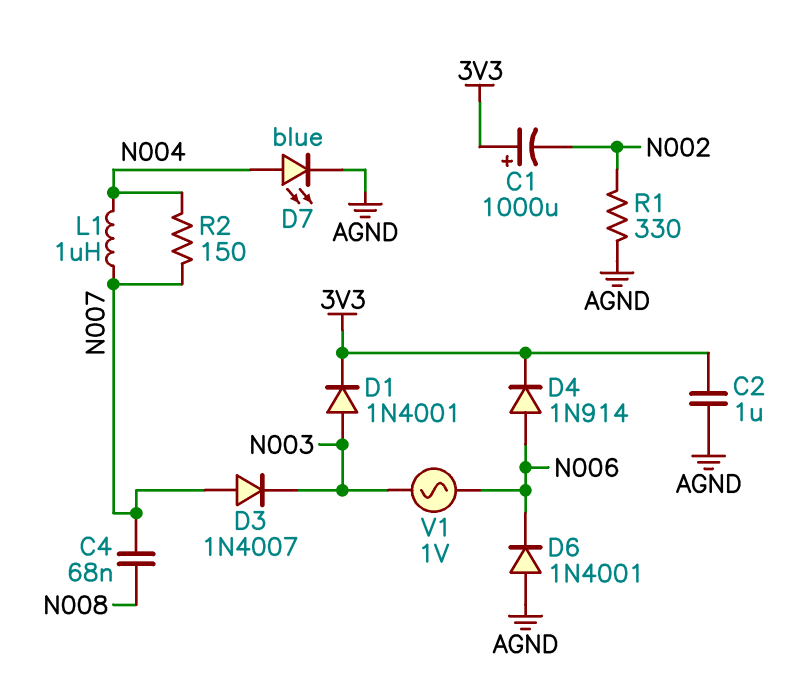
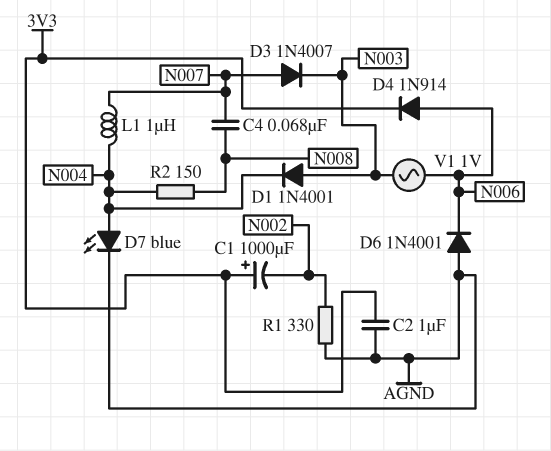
D1: diode 1N4001 (A N003, K 3V3) -> diode 1N4001 (A N003, K N004)
R2: 150 (N004, N007) -> 150 (N004, N008)

